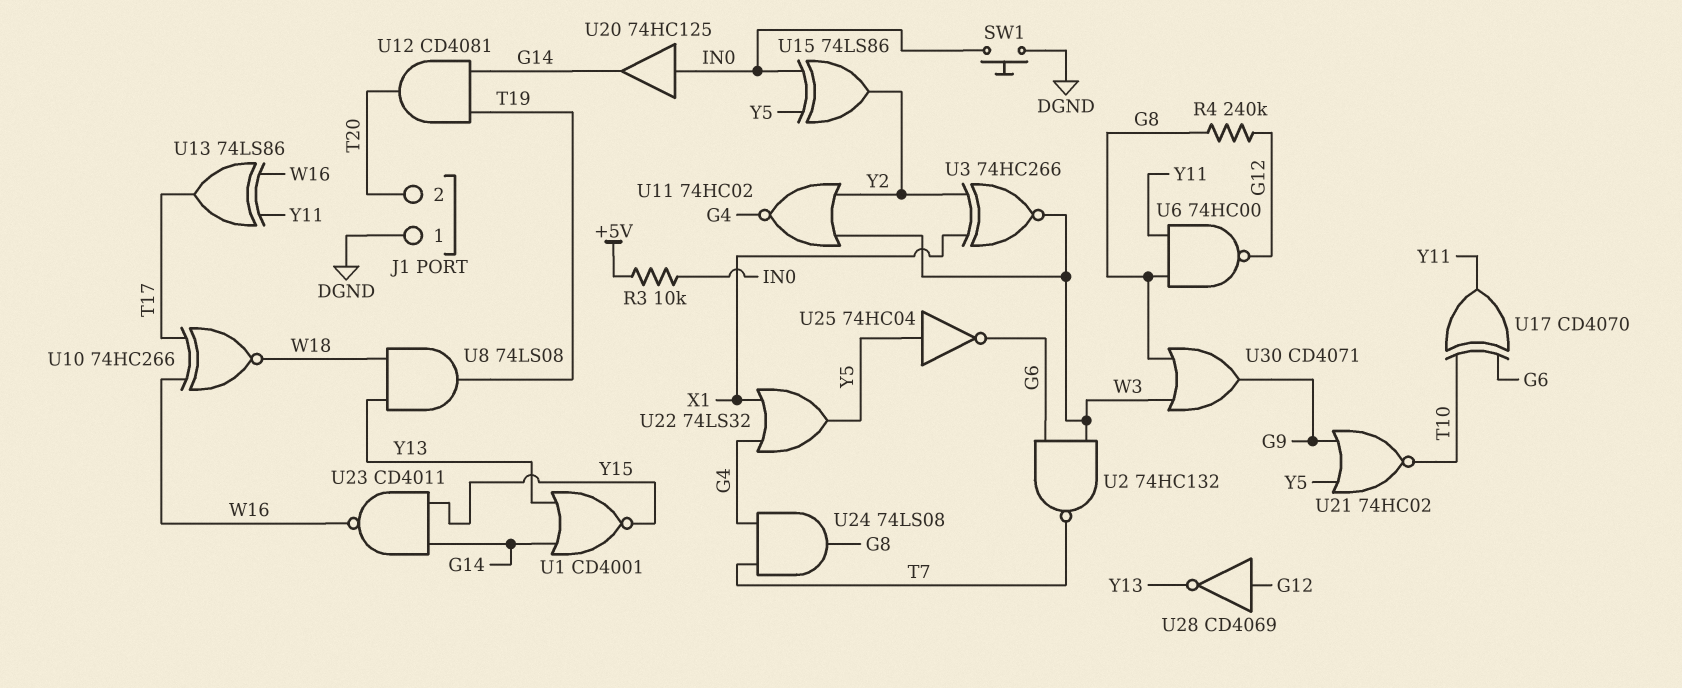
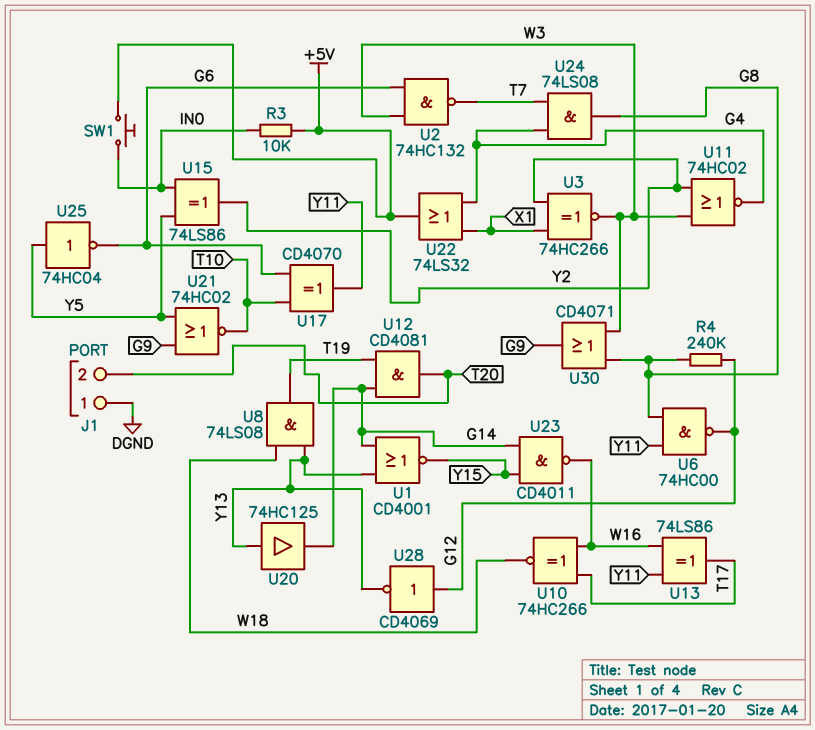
SW1: button (DGND, IN0) -> button (+5V, IN0)
U20: buffer 74HC125 (in IN0, out G14) -> buffer 74HC125 (in Y13, out G14)
U22: OR 74LS32 (in G4, in X1, out Y5) -> OR 74LS32 (in G4, in X1, out +5V)

